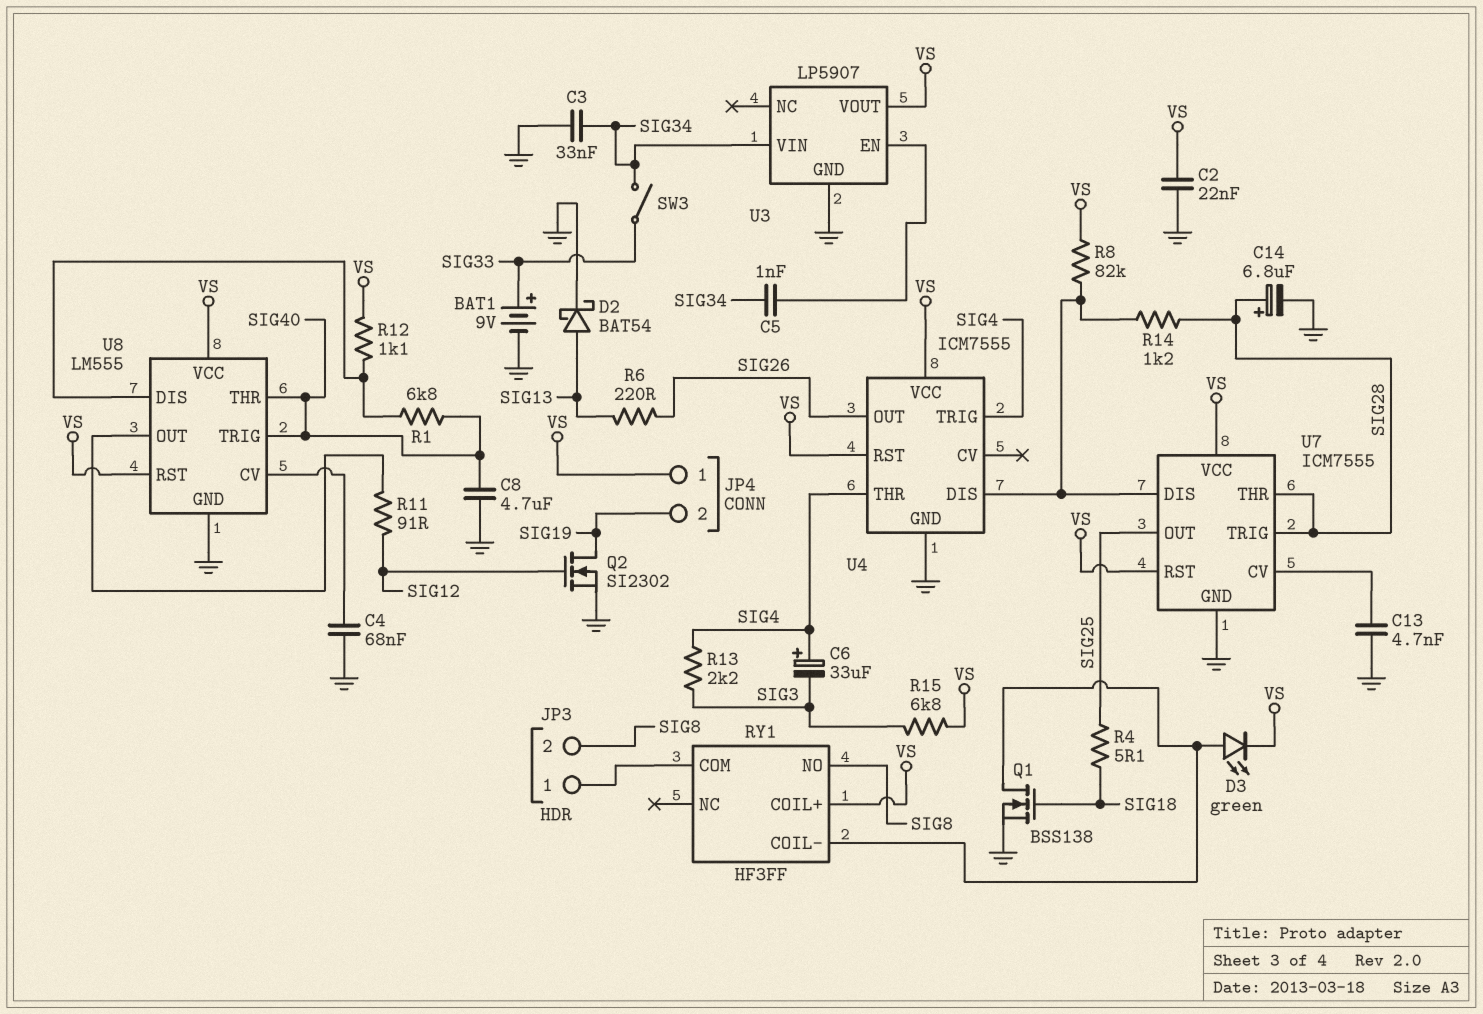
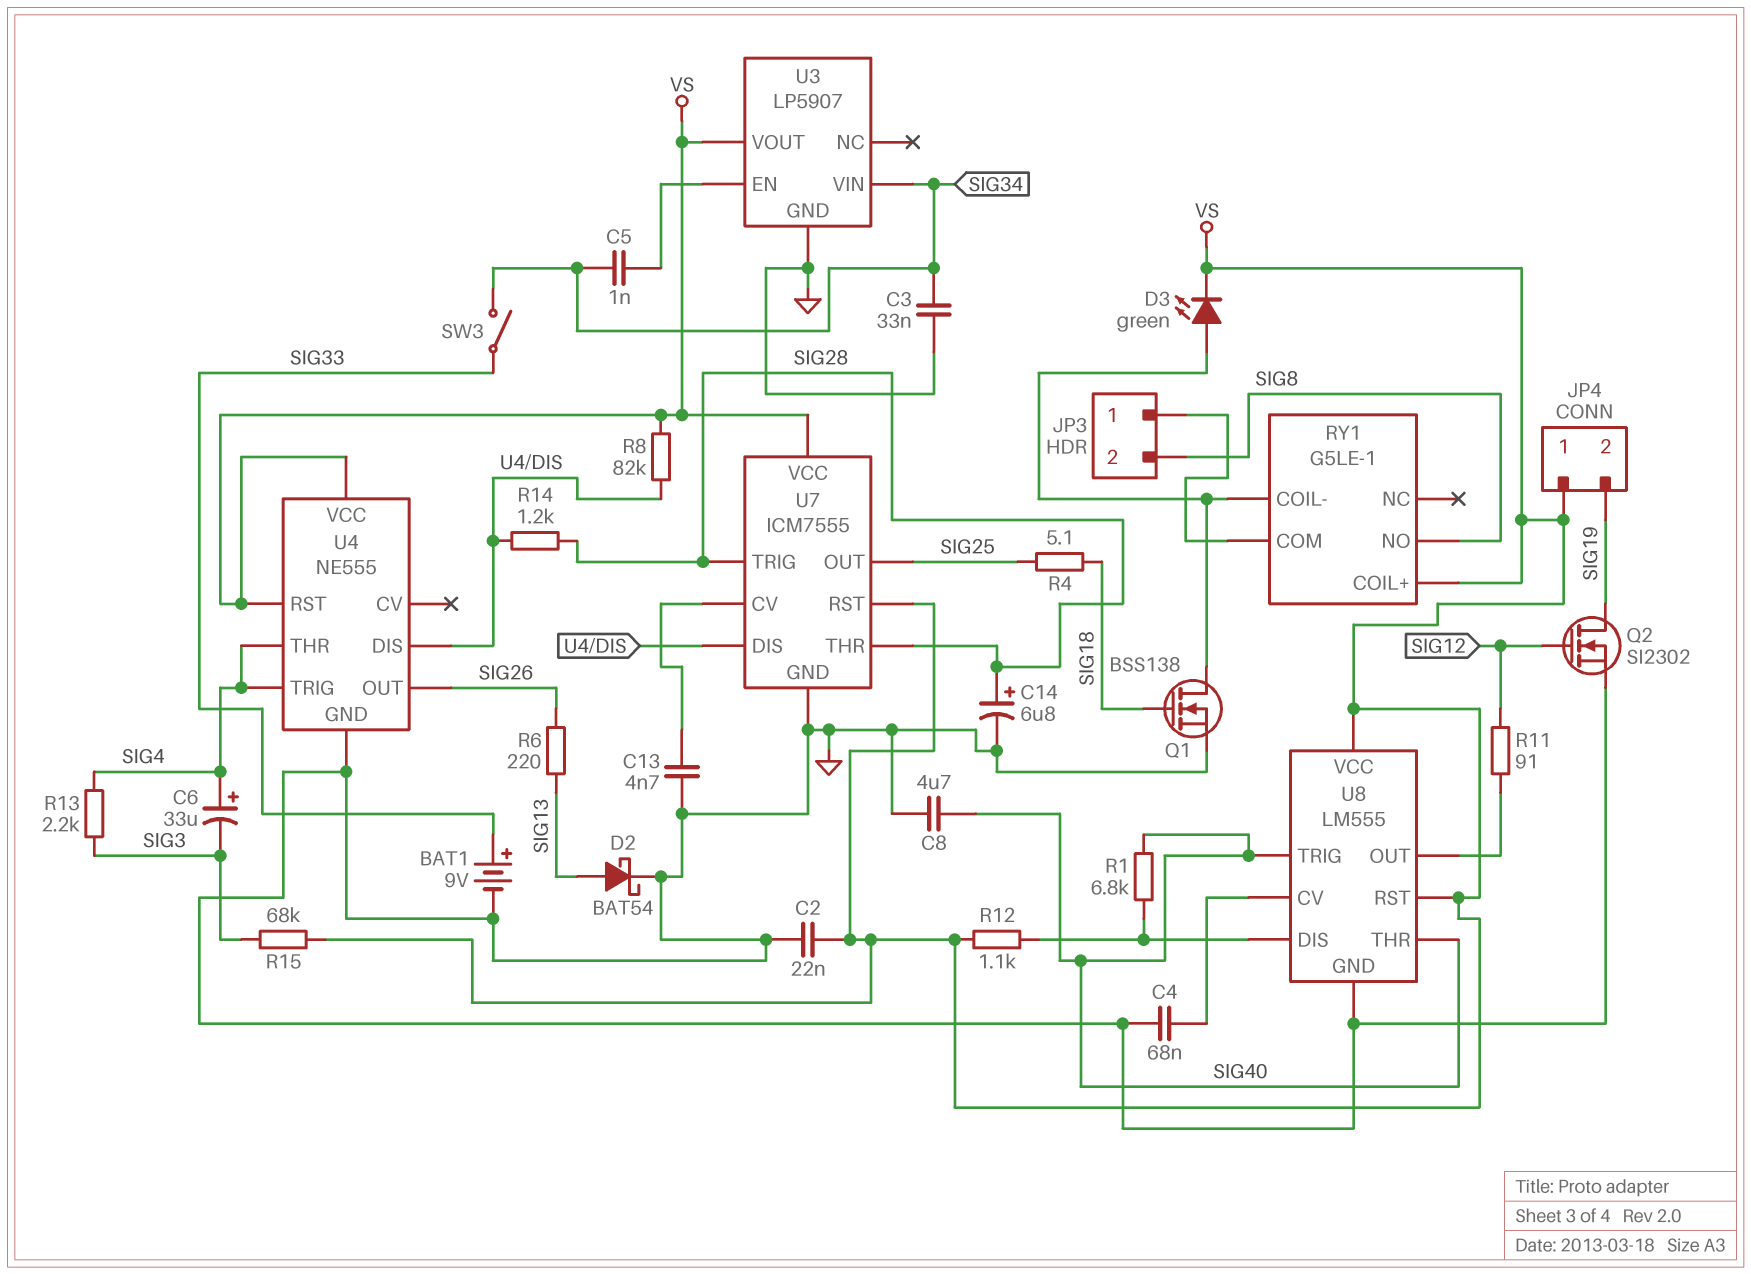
R15: 6.8k (SIG3, VS) -> 68k (SIG3, VS)
RY1: HF3FF -> G5LE-1
U4: ICM7555 -> NE555

